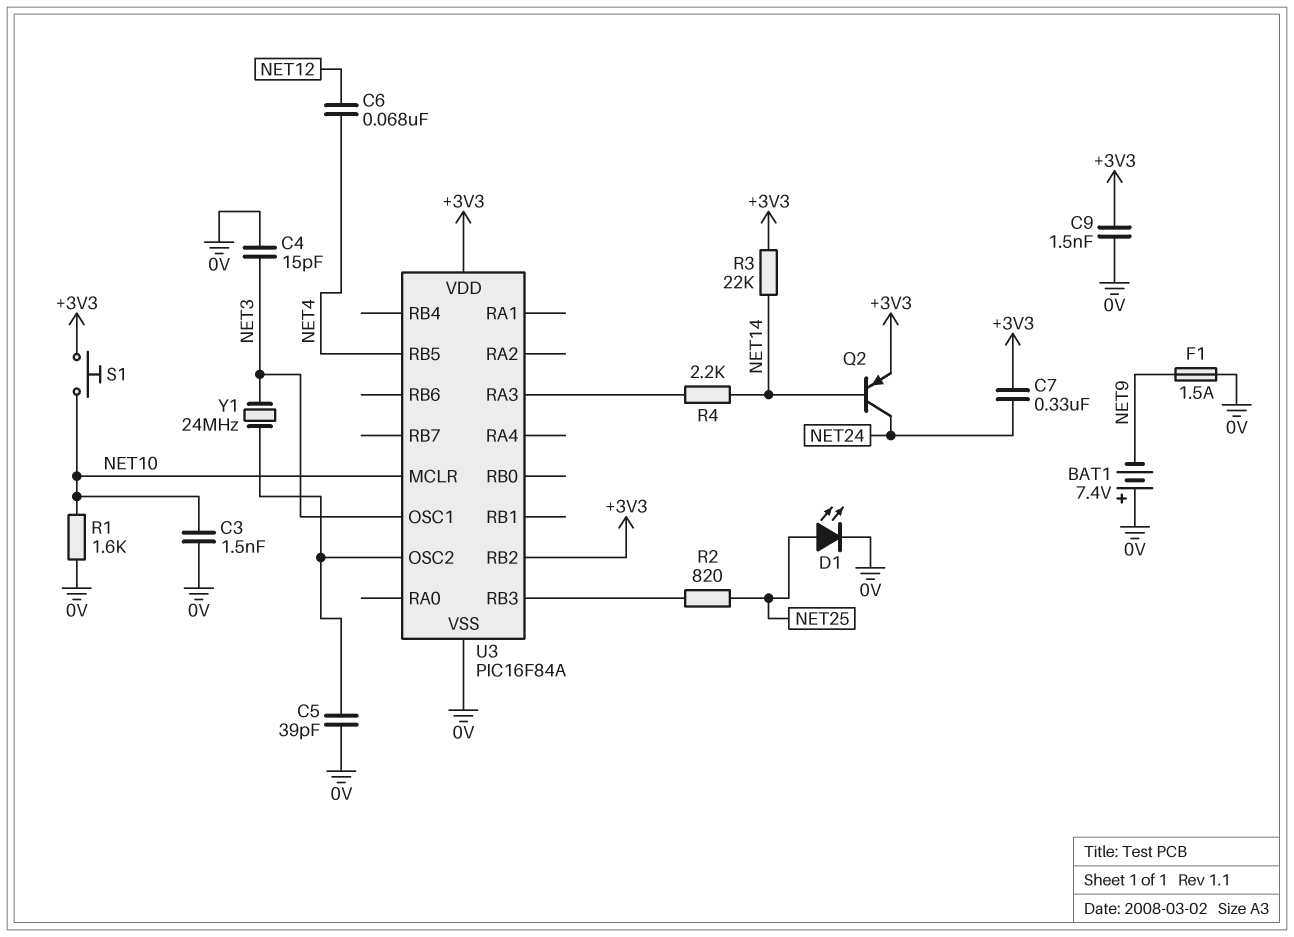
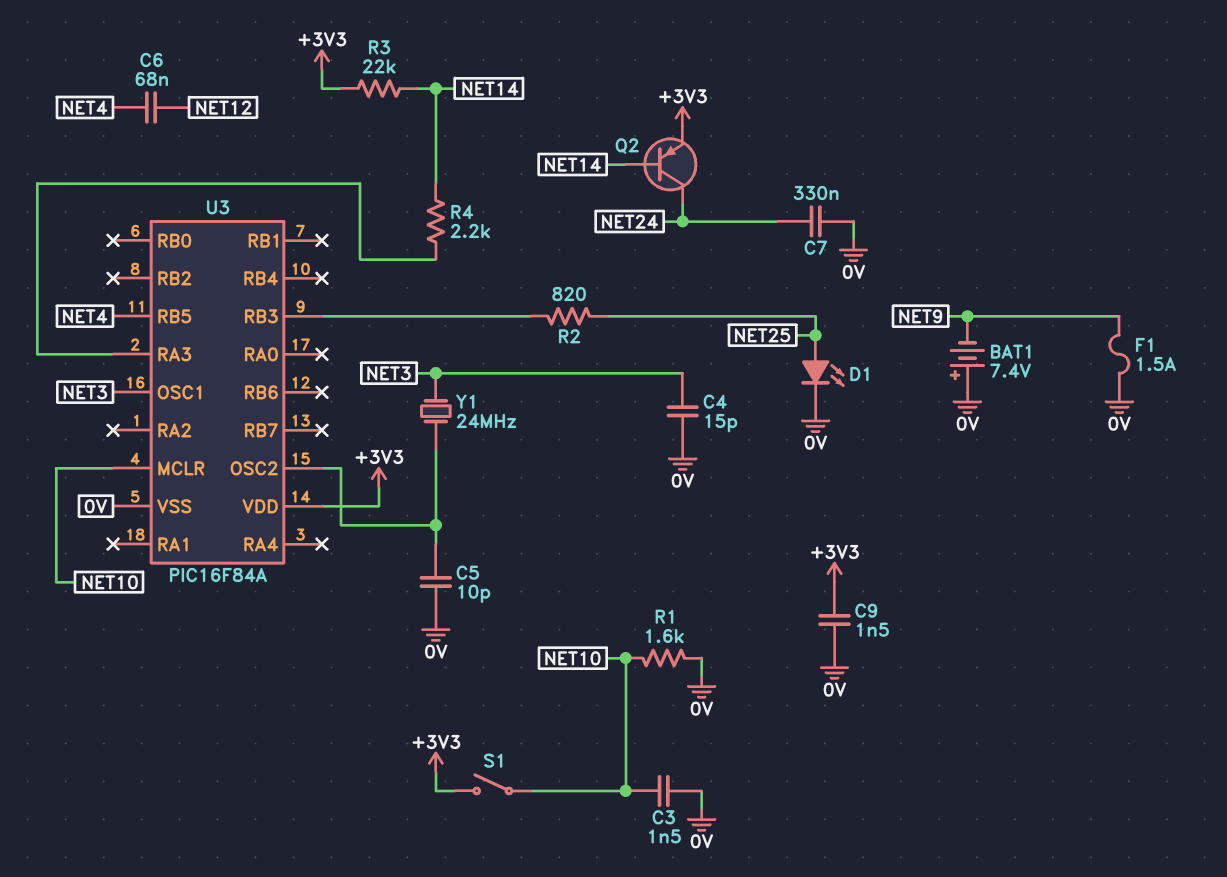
C5: 39pF (0V, U3/OSC2) -> 10pF (0V, U3/OSC2)
C7: 330nF (+3V3, NET24) -> 330nF (0V, NET24)
S1: button (+3V3, NET10) -> switch (+3V3, NET10)
U3 pin RB2: +3V3 -> none

